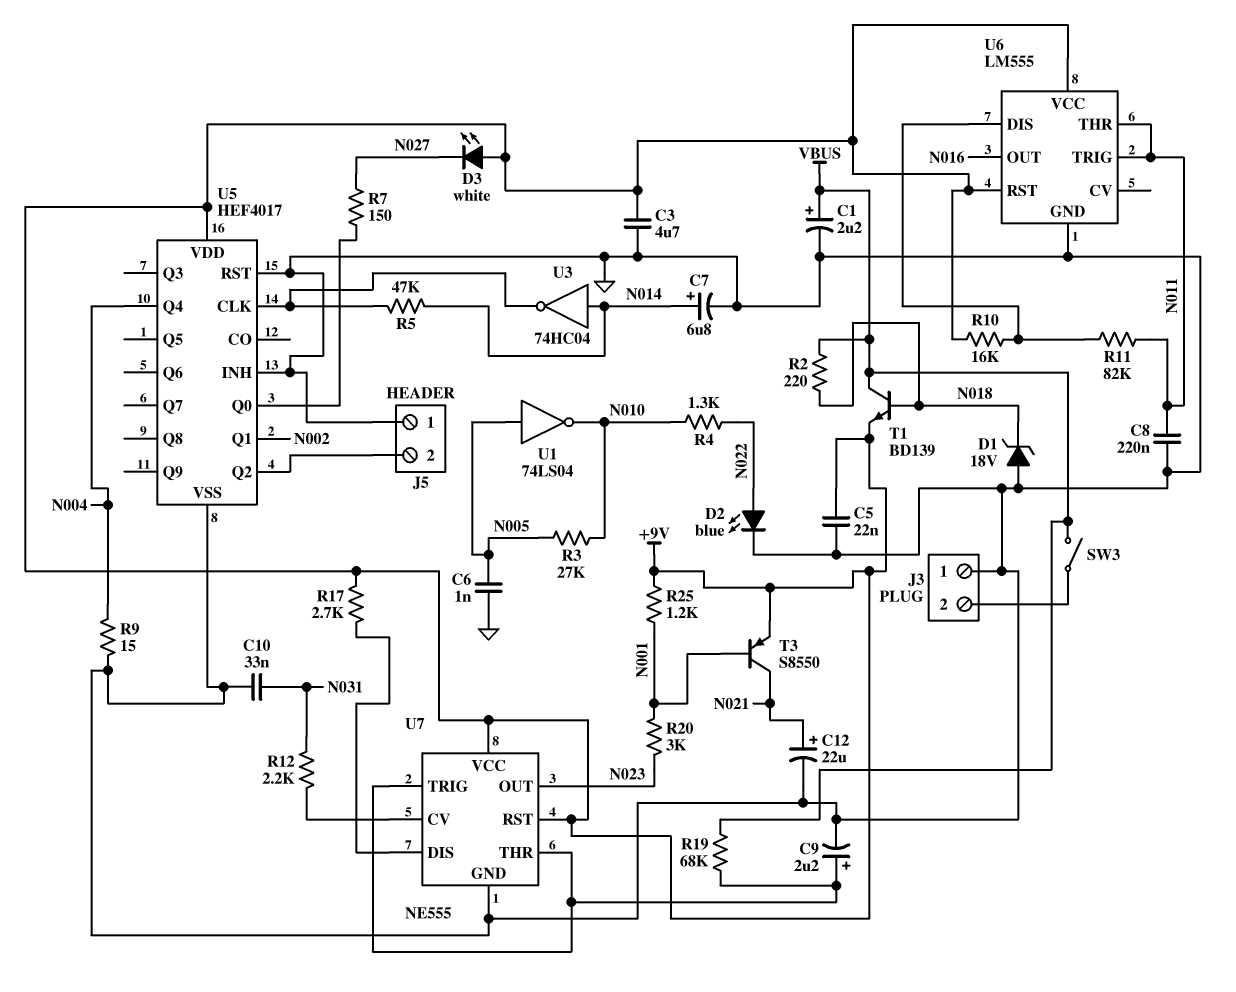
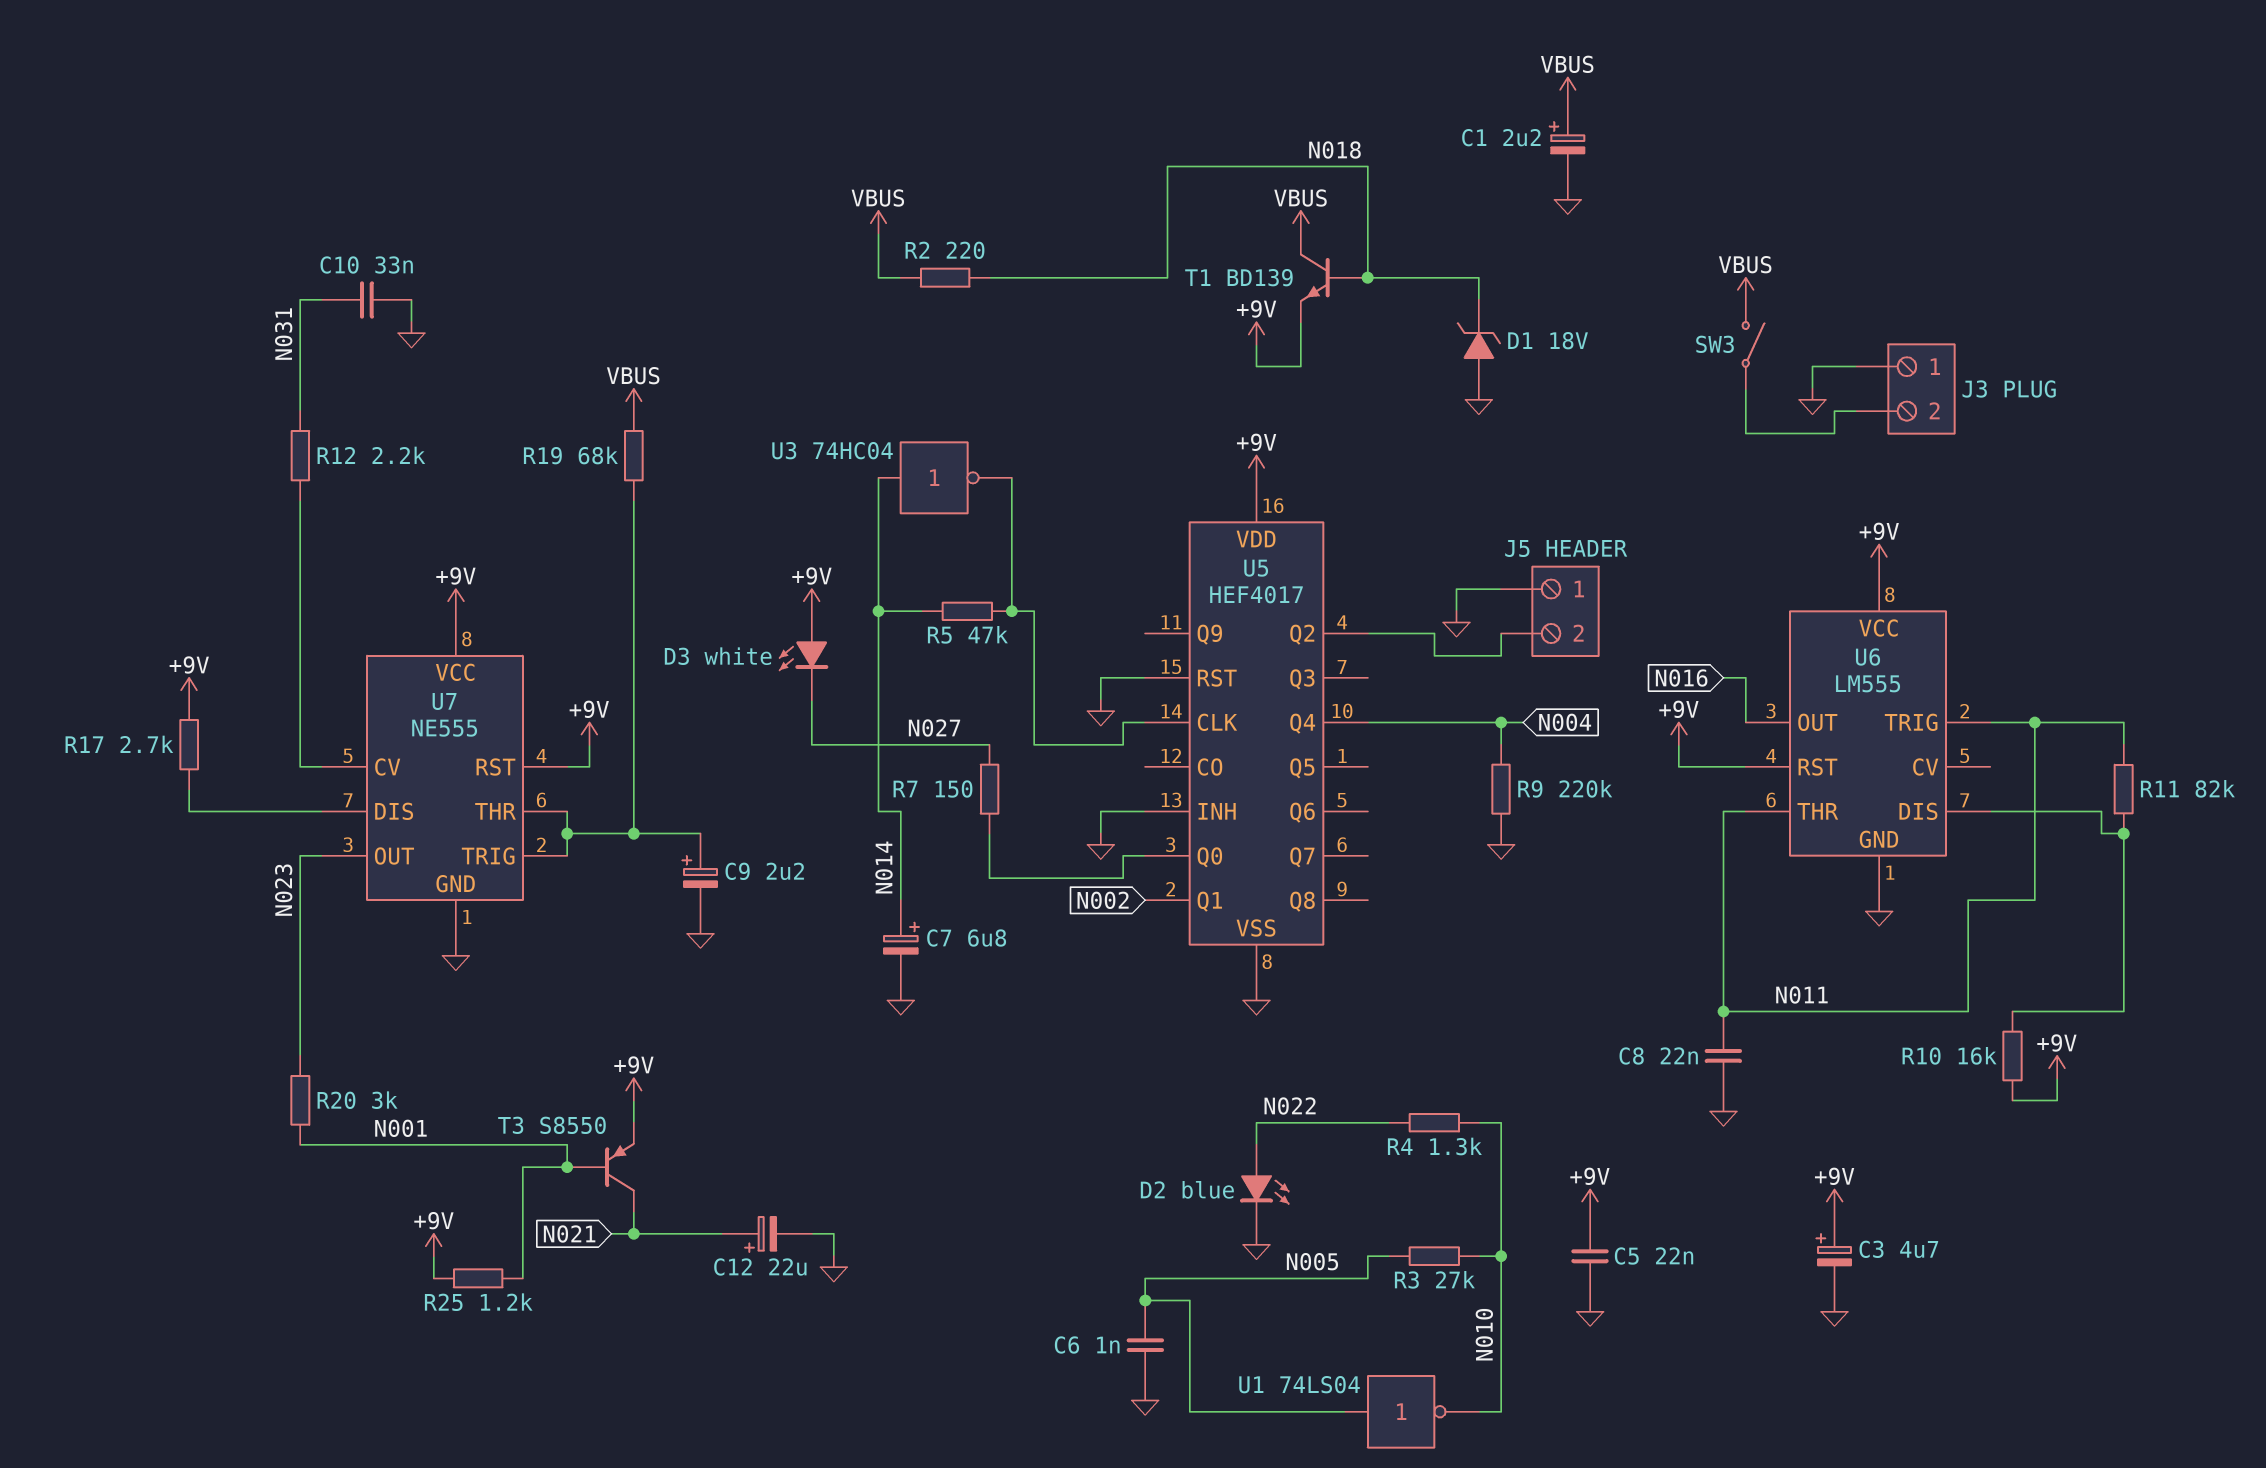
C3: 4.7uF (+9V, GND) -> 4.7uF (plus +9V, minus GND)
C8: 220nF (GND, N011) -> 22nF (GND, N011)
R9: 15 (GND, N004) -> 220k (GND, N004)

